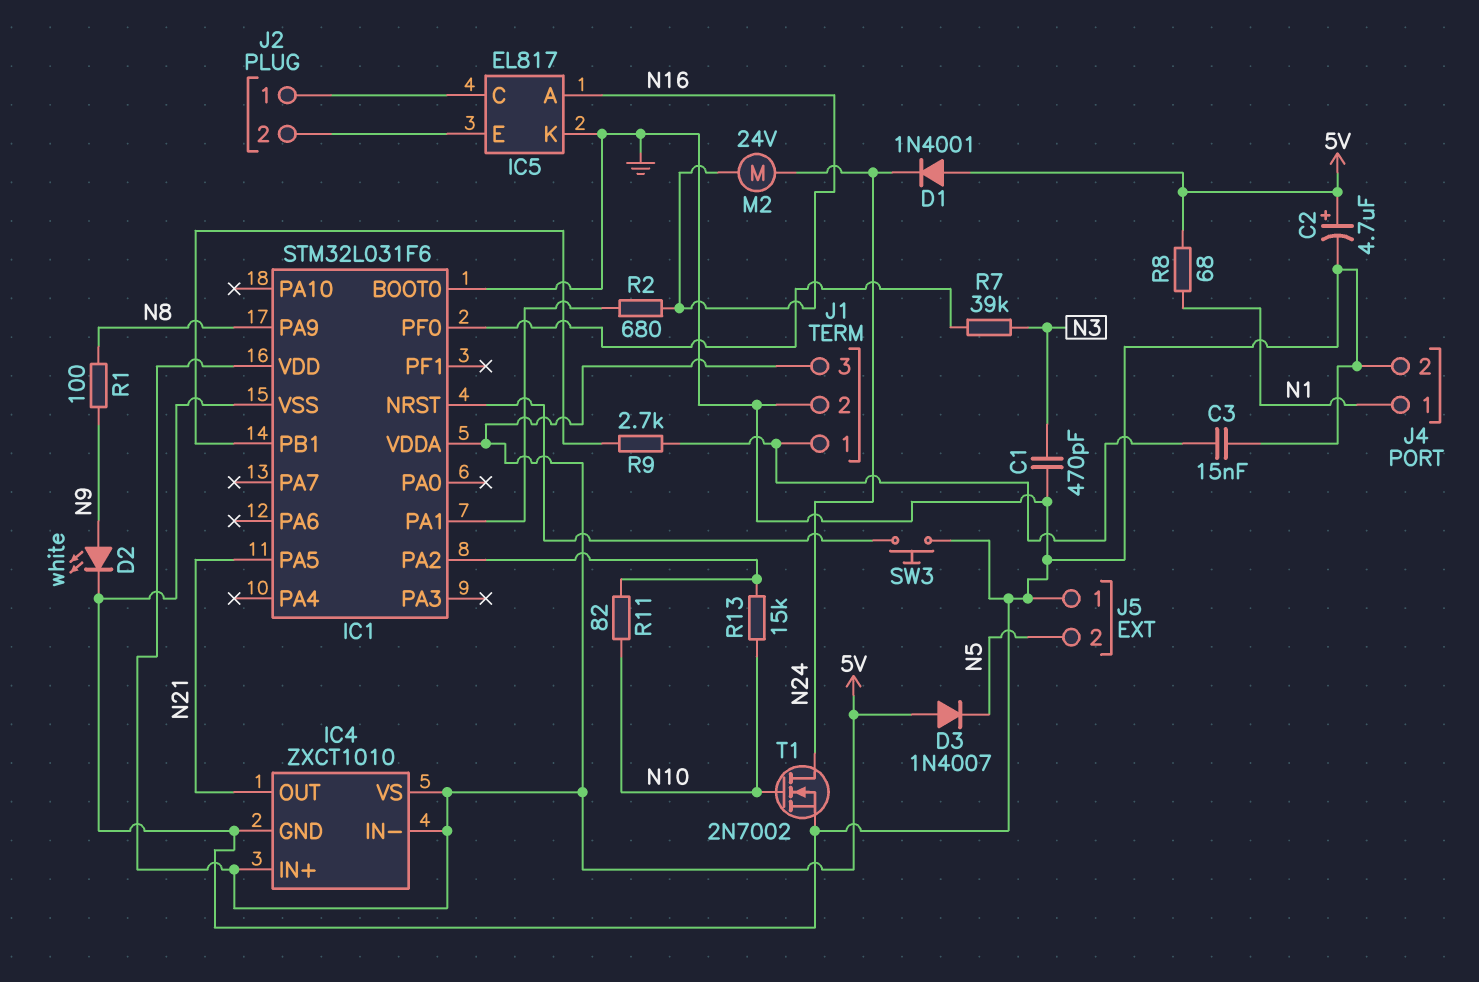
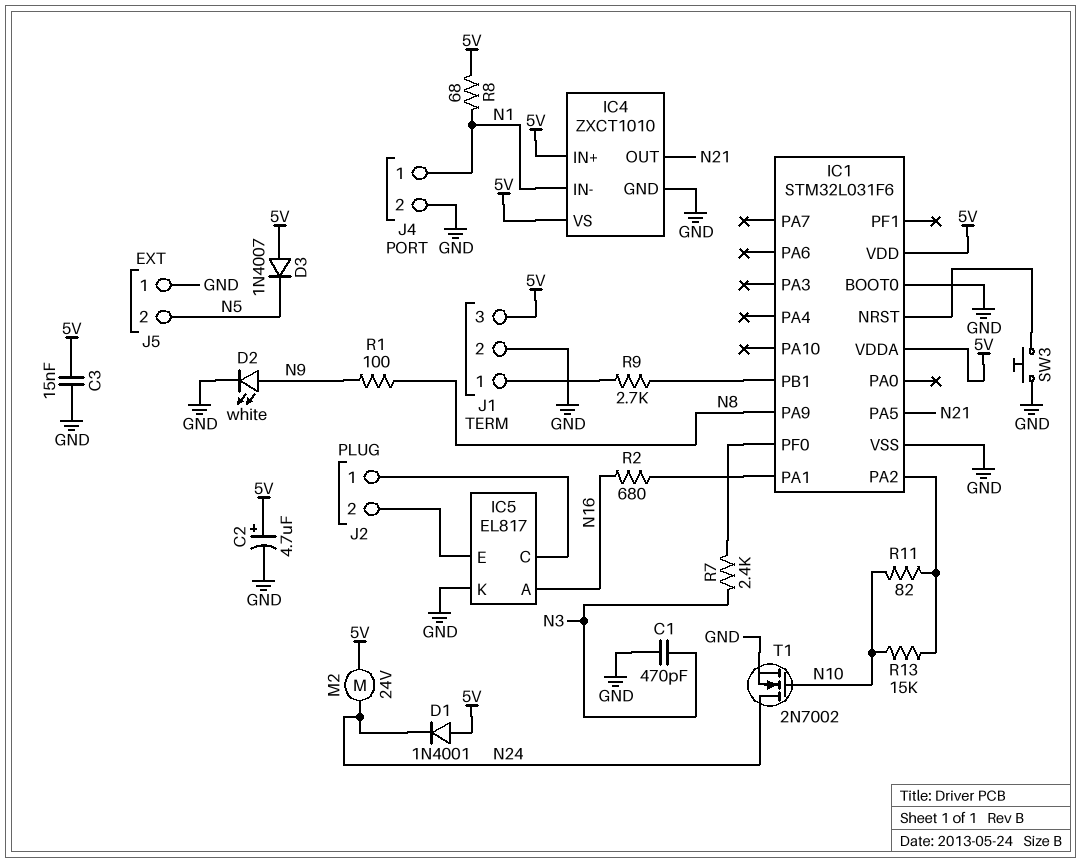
C3: 15nF (GND, J1/1) -> 15nF (5V, GND)
IC4 pin IN-: 5V -> N1
M2: motor 24V (N16, N24) -> motor 24V (5V, N24)
R7: 39k (IC1/PF0, N3) -> 2.4k (IC1/PF0, N3)

